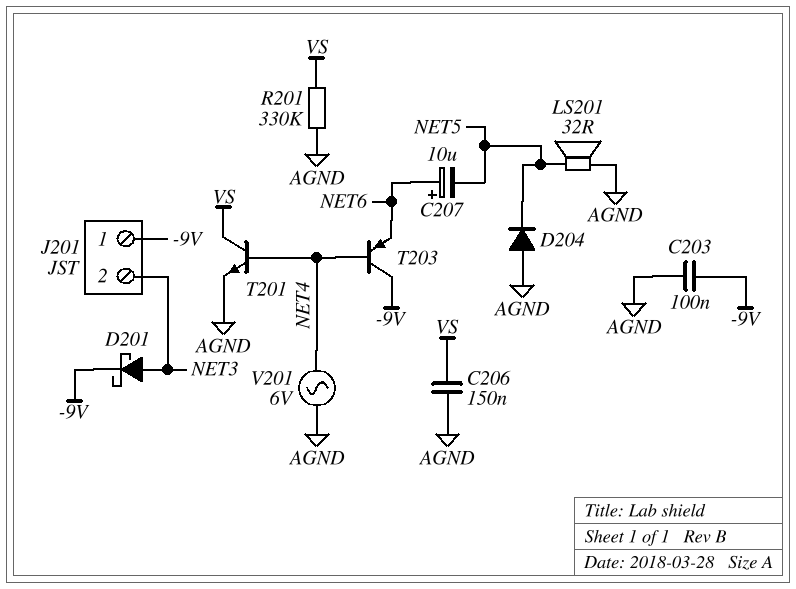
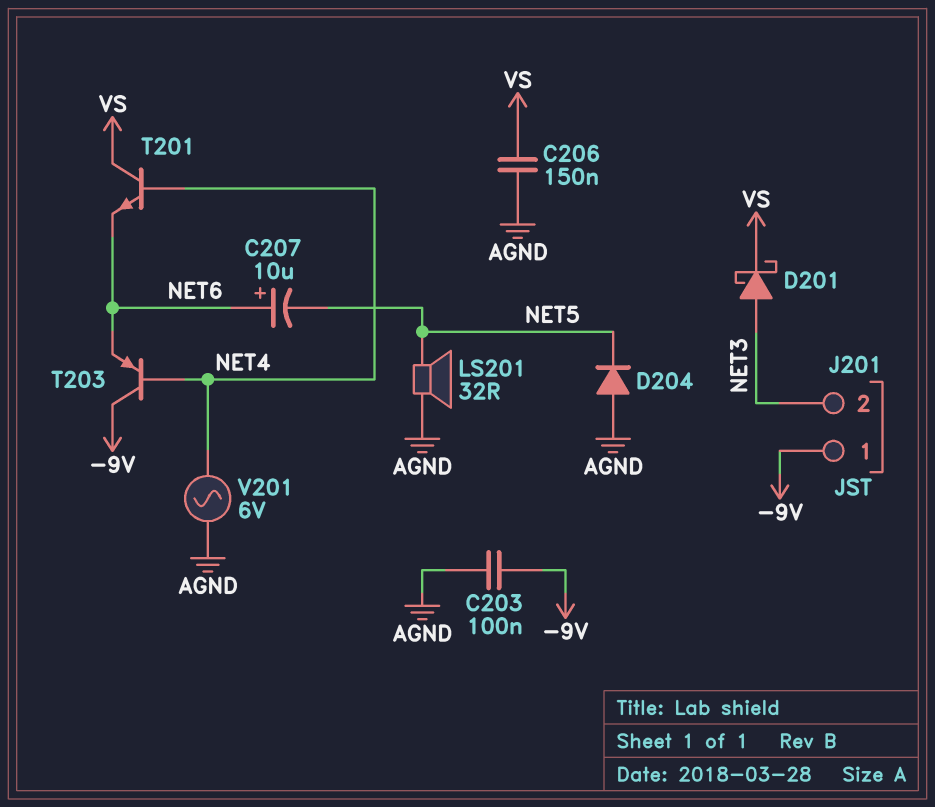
D201: schottky (A NET3, K -9V) -> schottky (A NET3, K VS)
R201: 330k (AGND, VS) -> none
T201: NPN (B NET4, C VS, E AGND) -> NPN (B NET4, C VS, E NET6)

